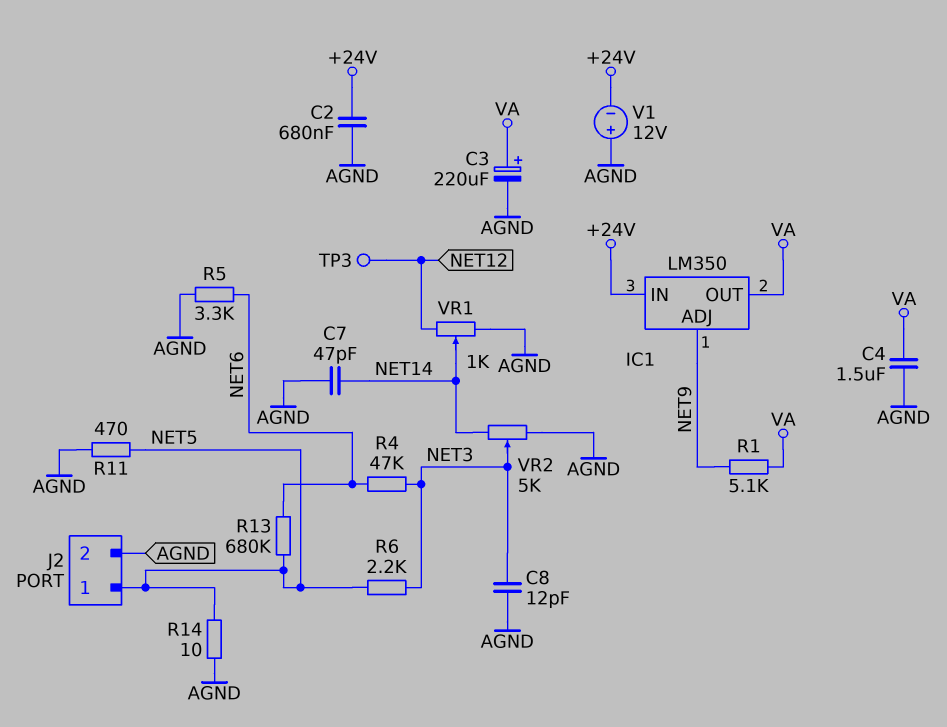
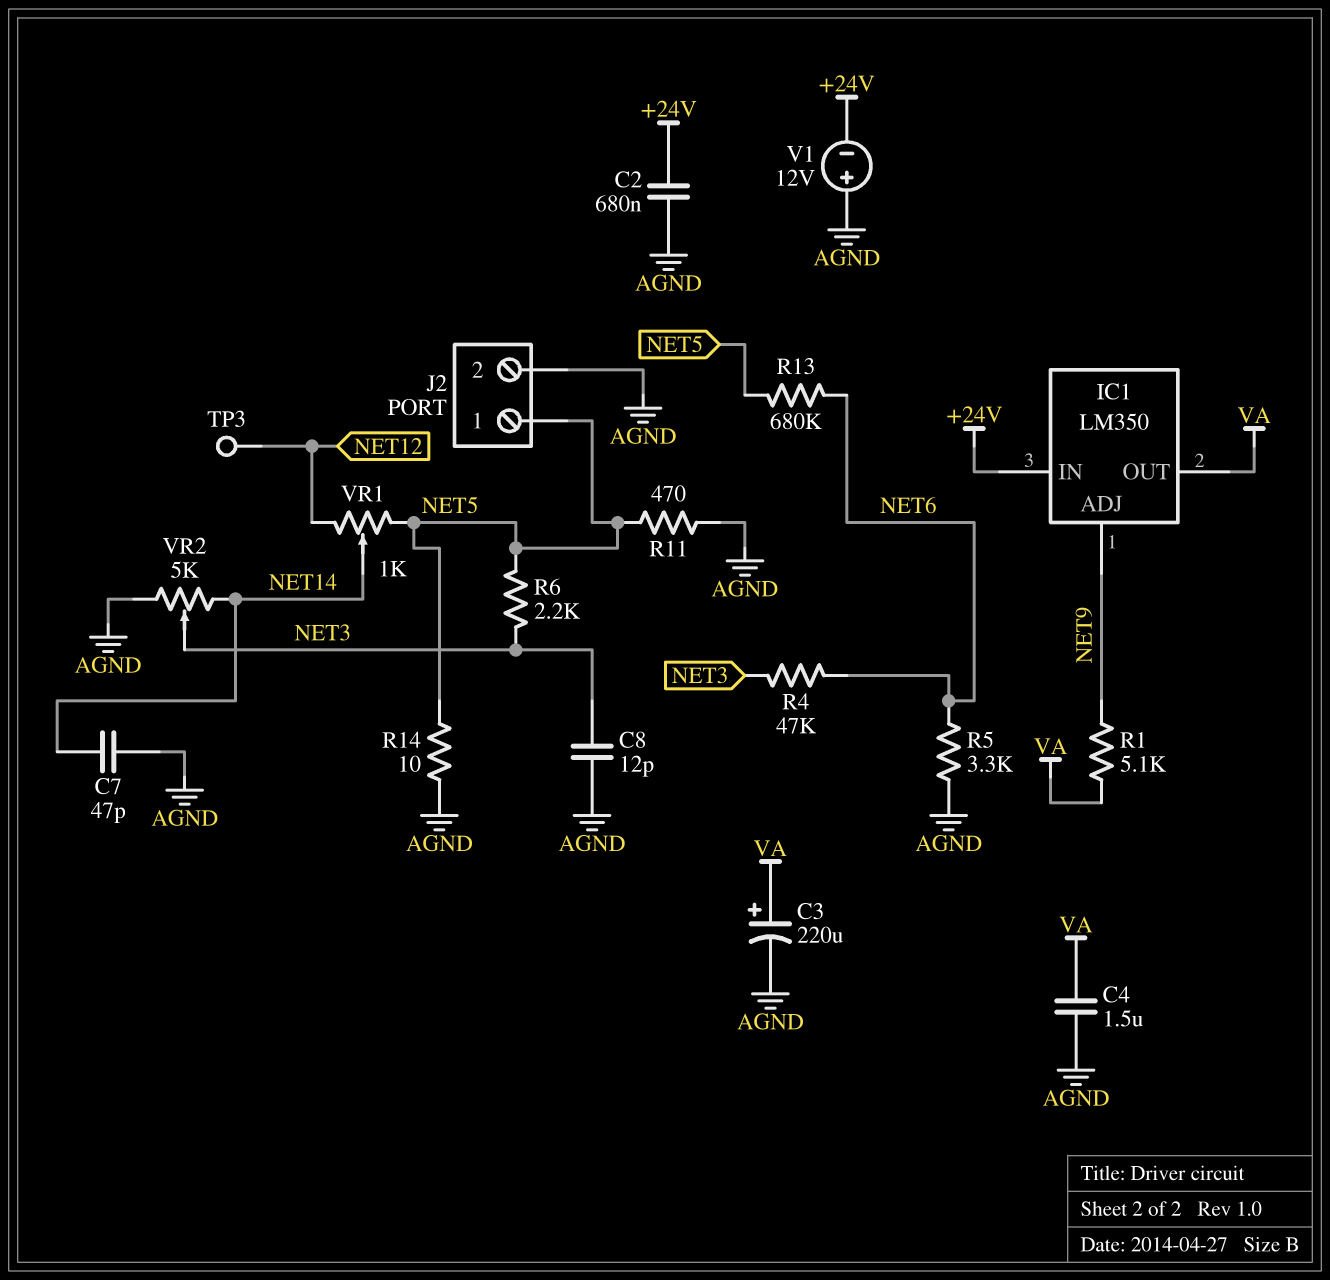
VR1: 1k (AGND, NET12, wiper NET14) -> 1k (NET5, NET12, wiper NET14)

